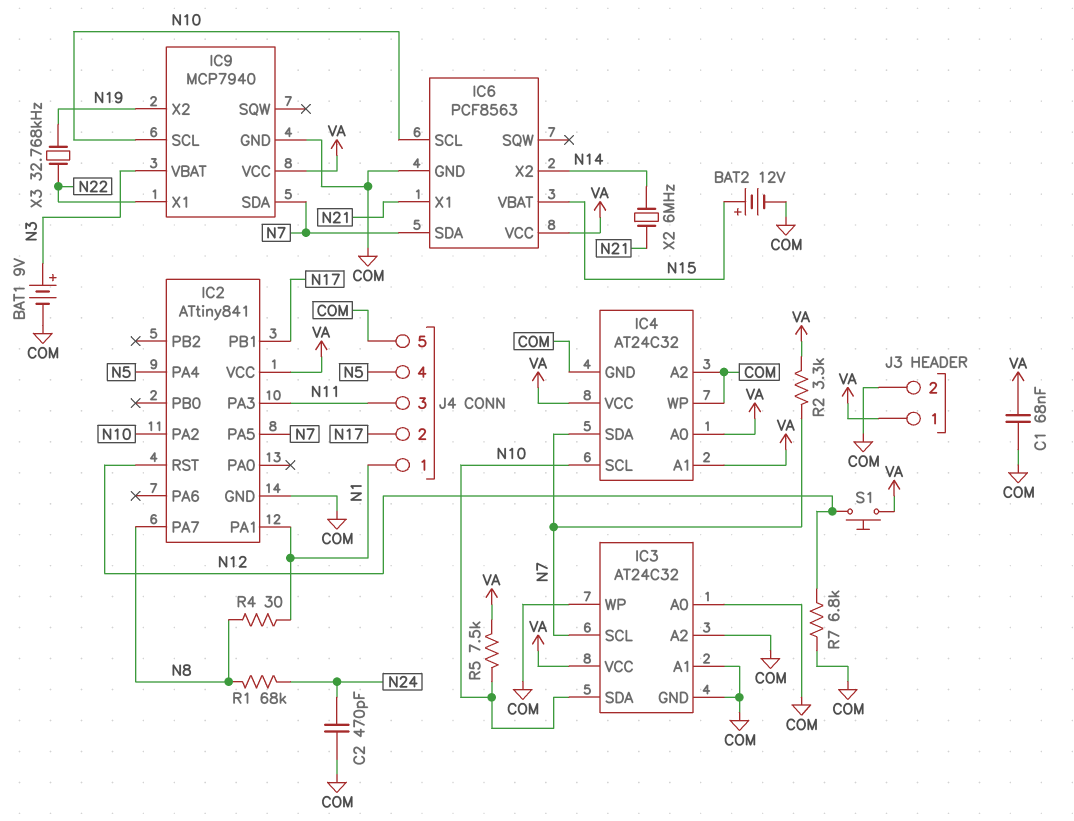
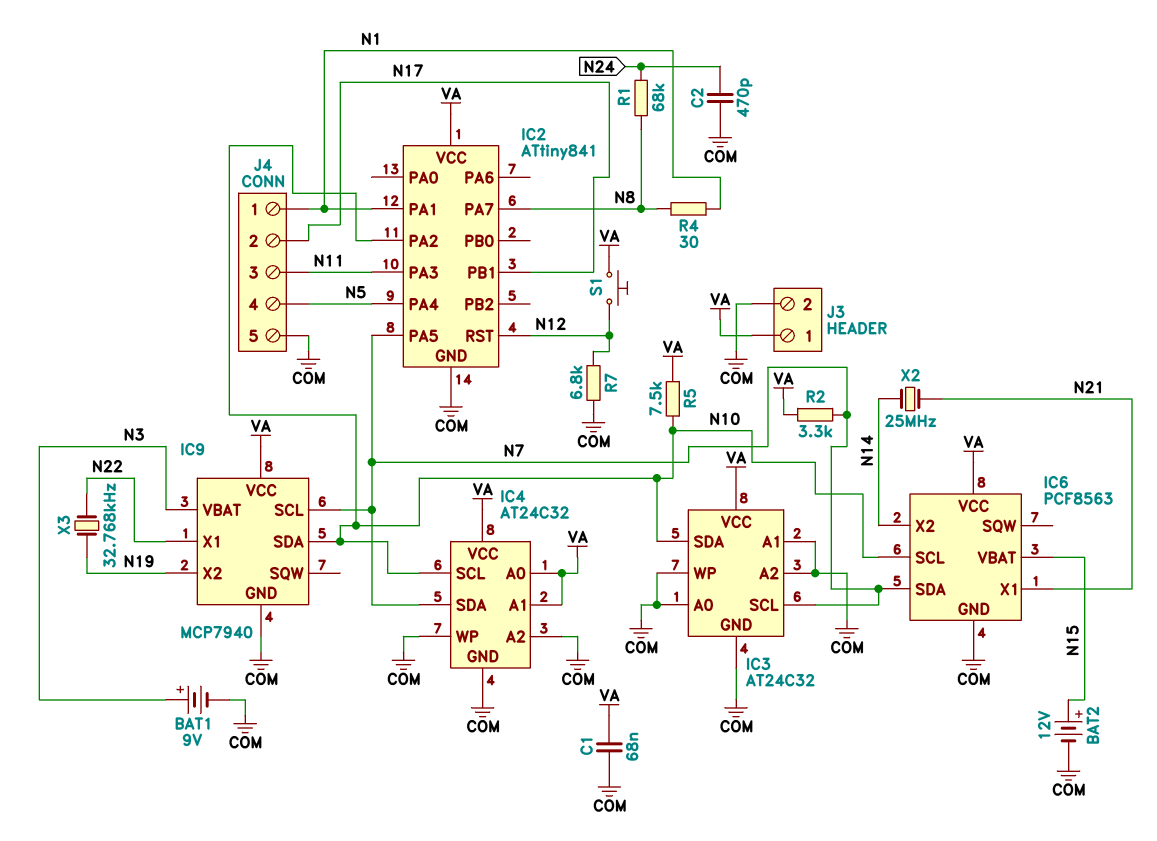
IC9 pin SCL: N10 -> N7
IC9 pin SDA: N7 -> N10
X2: 6MHz (N14, N21) -> 25MHz (N14, N21)

